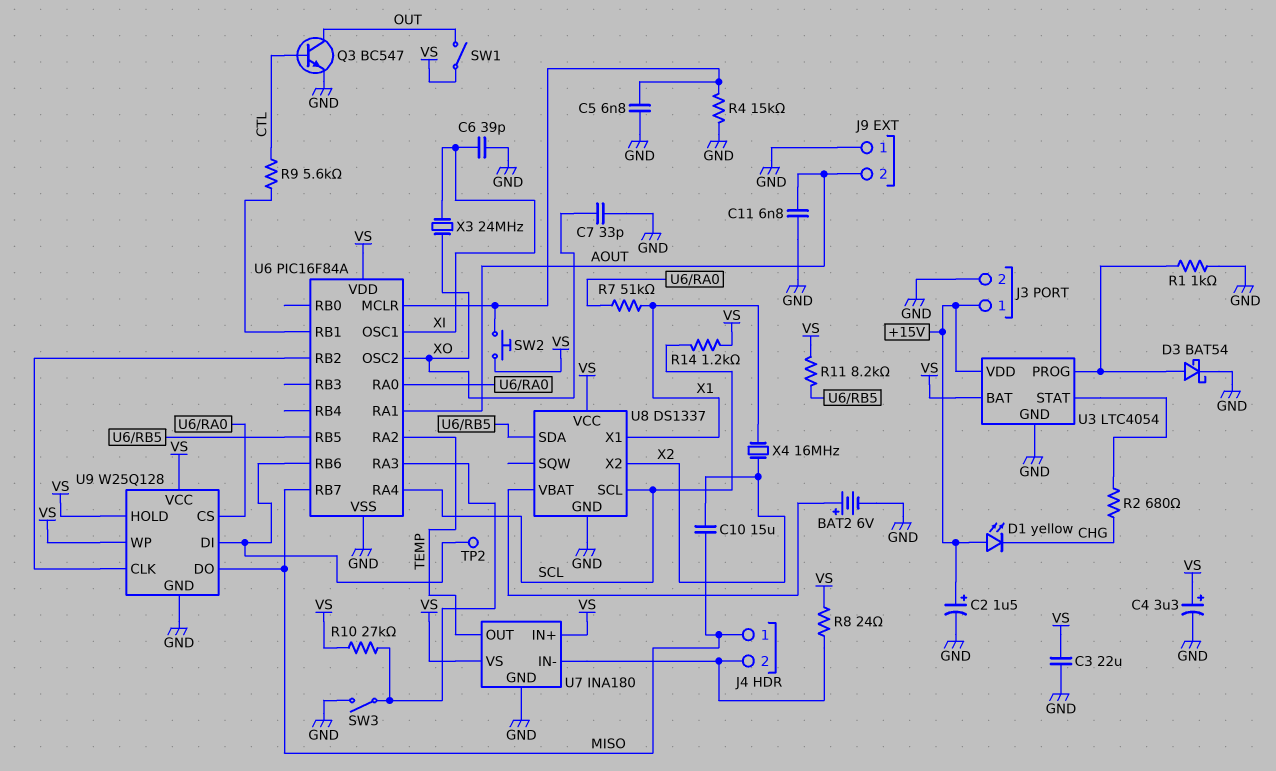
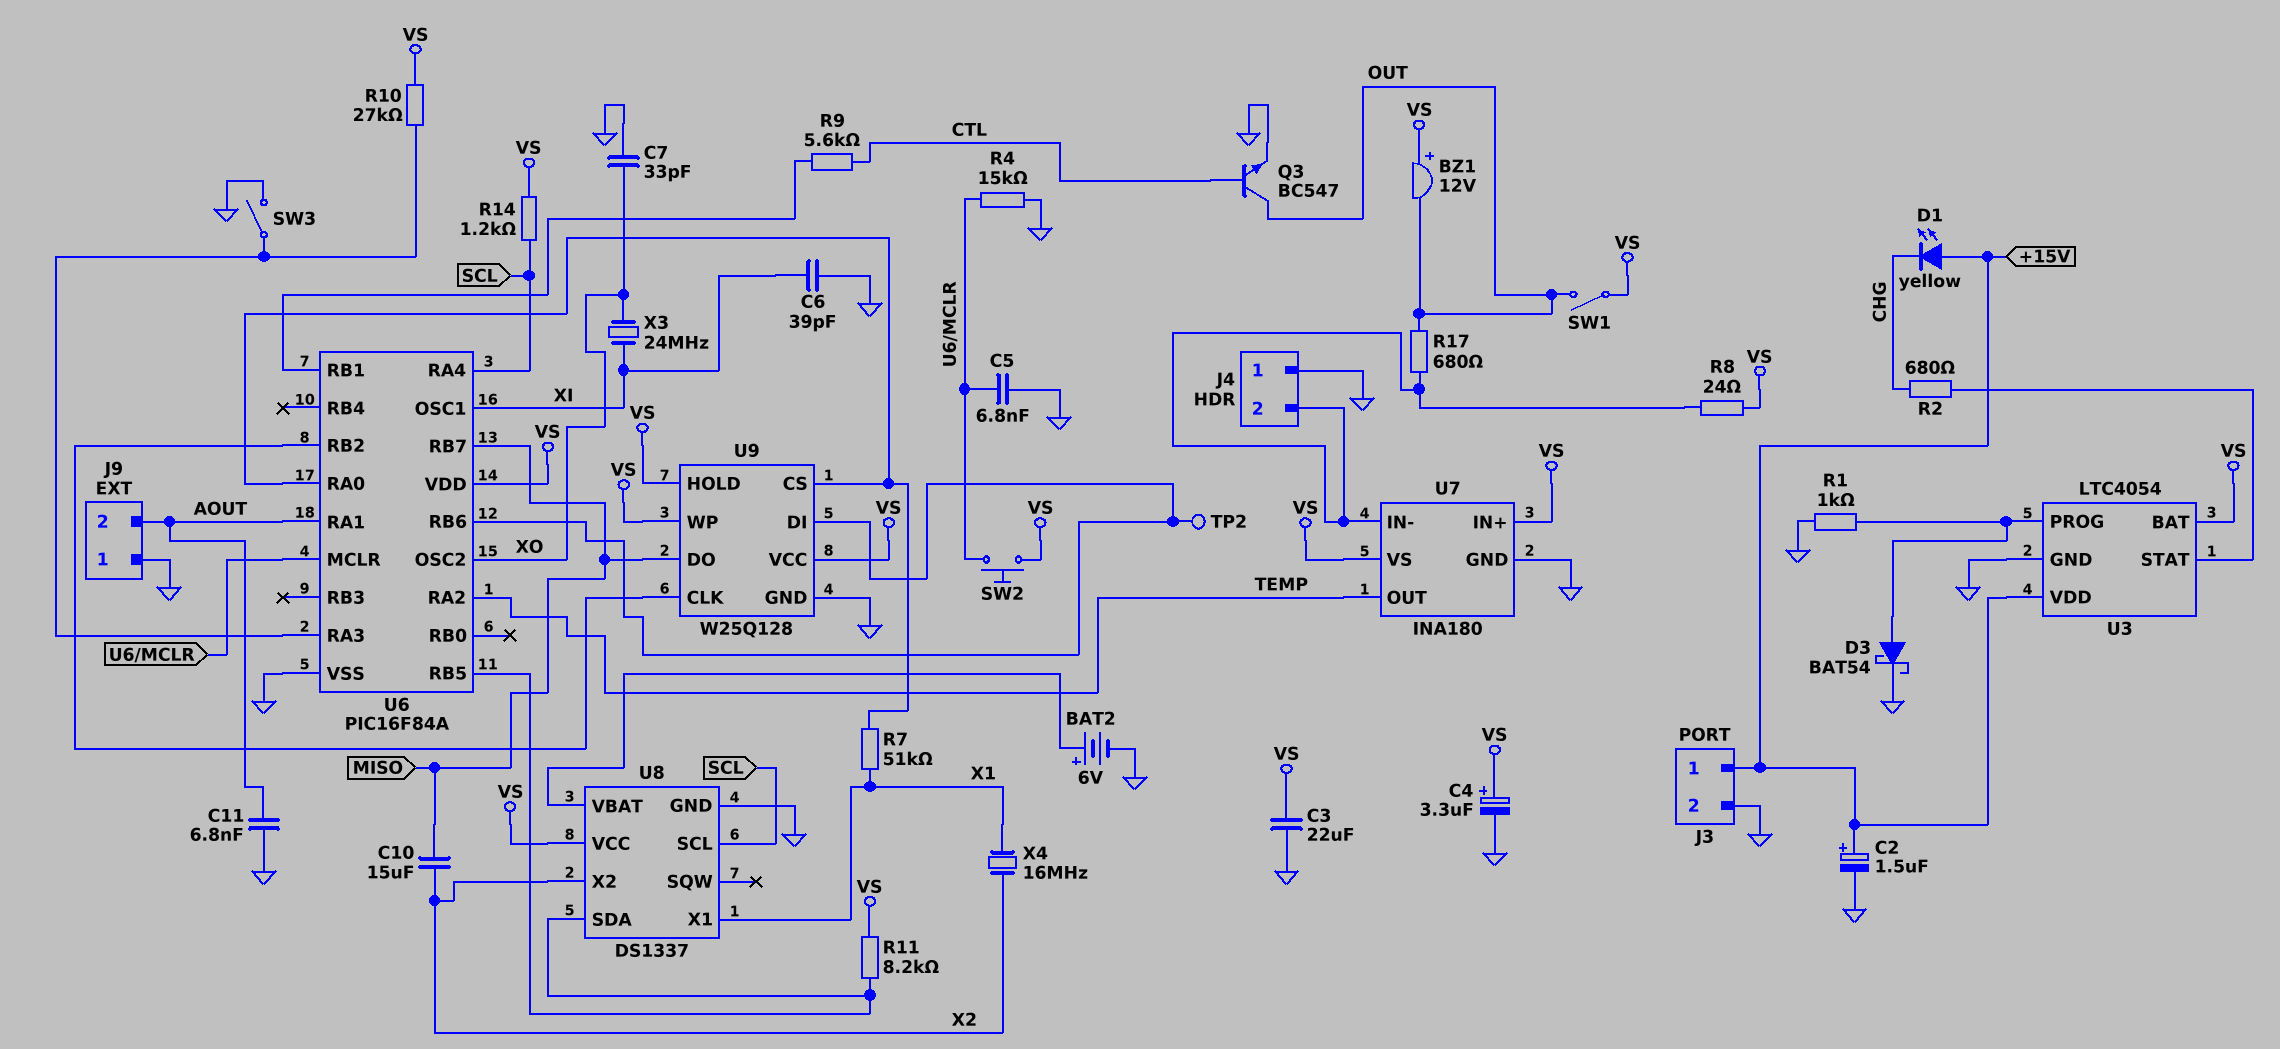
BZ1: none -> buzzer 12V (plus VS, minus OUT)
J4 pin 1: MISO -> GND
R17: none -> 680 (J4/2, OUT)

